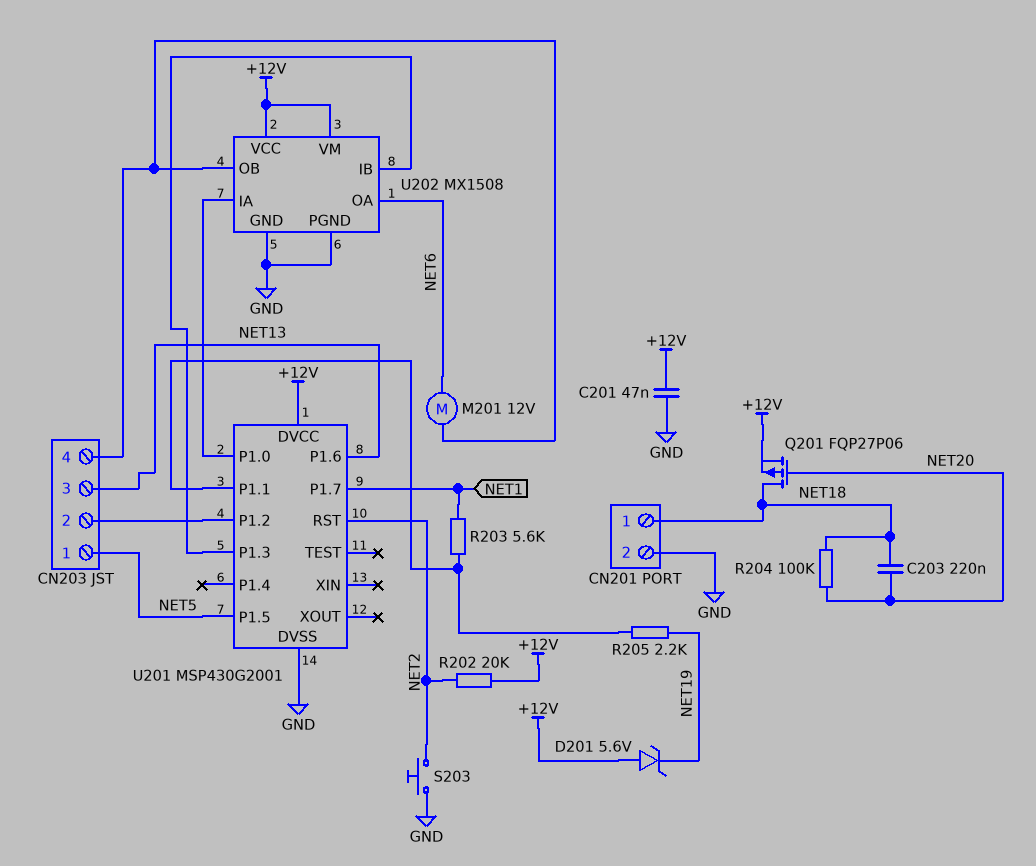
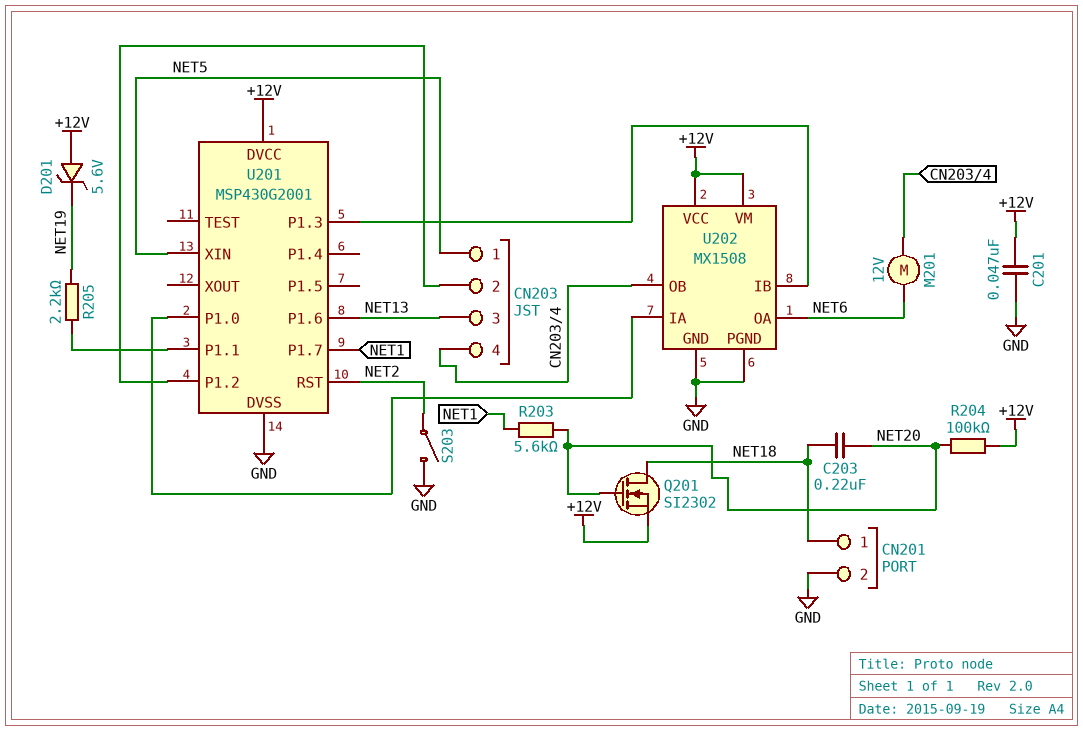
Q201: PMOS FQP27P06 (G NET20, D NET18, S +12V) -> NMOS SI2302 (G NET20, D NET18, S +12V)
R202: 20k (+12V, NET2) -> none
R203: 5.6k (NET1, U201/P1.1) -> 5.6k (NET1, NET20)
R204: 100k (NET18, NET20) -> 100k (+12V, NET20)
S203: button (GND, NET2) -> switch (GND, NET2)
U201 pin P1.5: NET5 -> none
U201 pin XIN: none -> NET5

